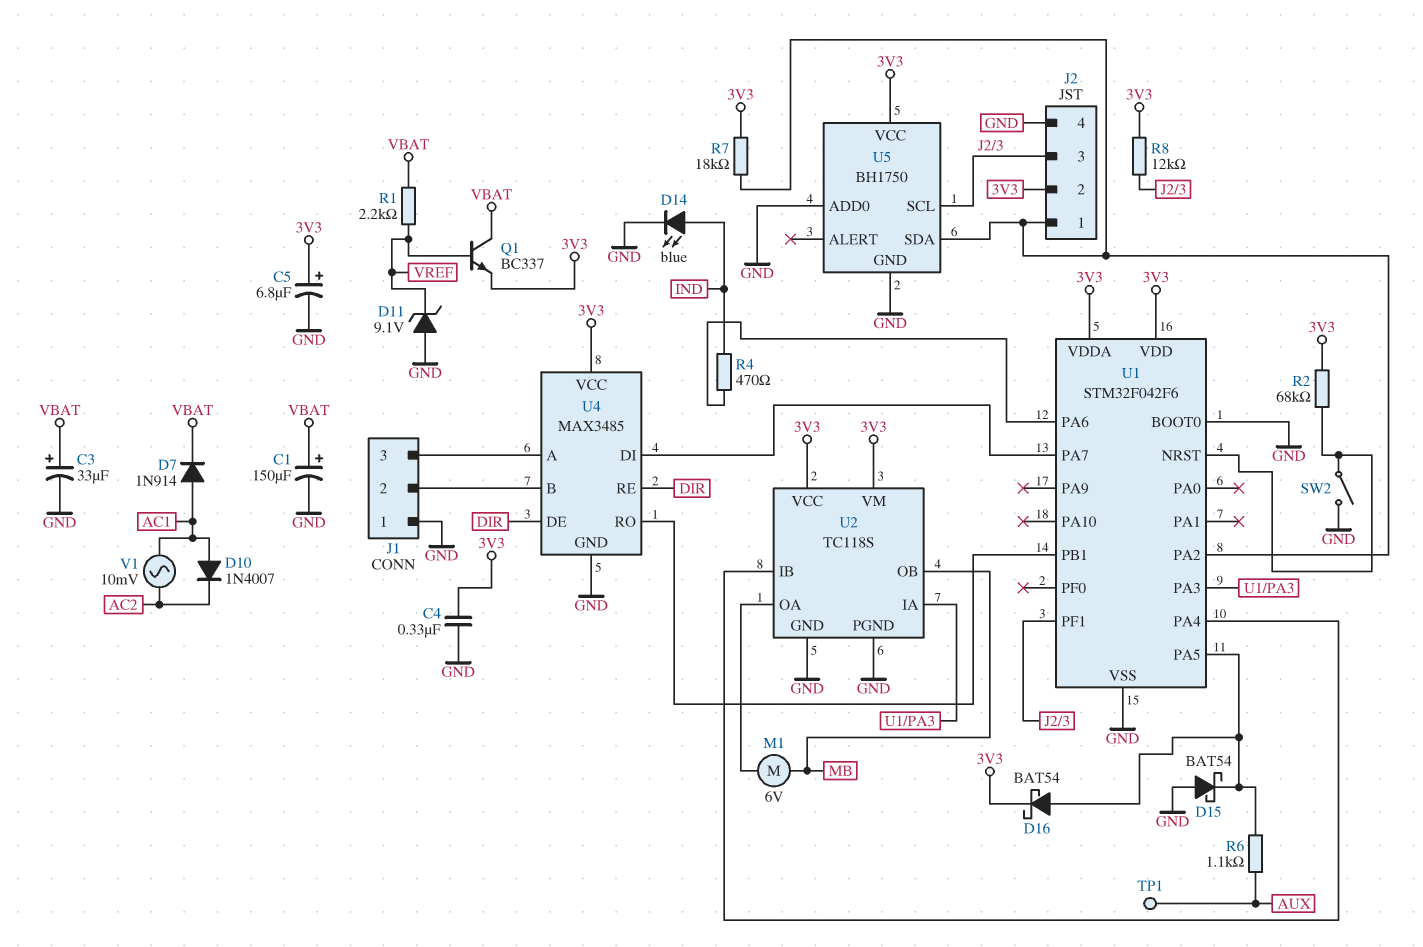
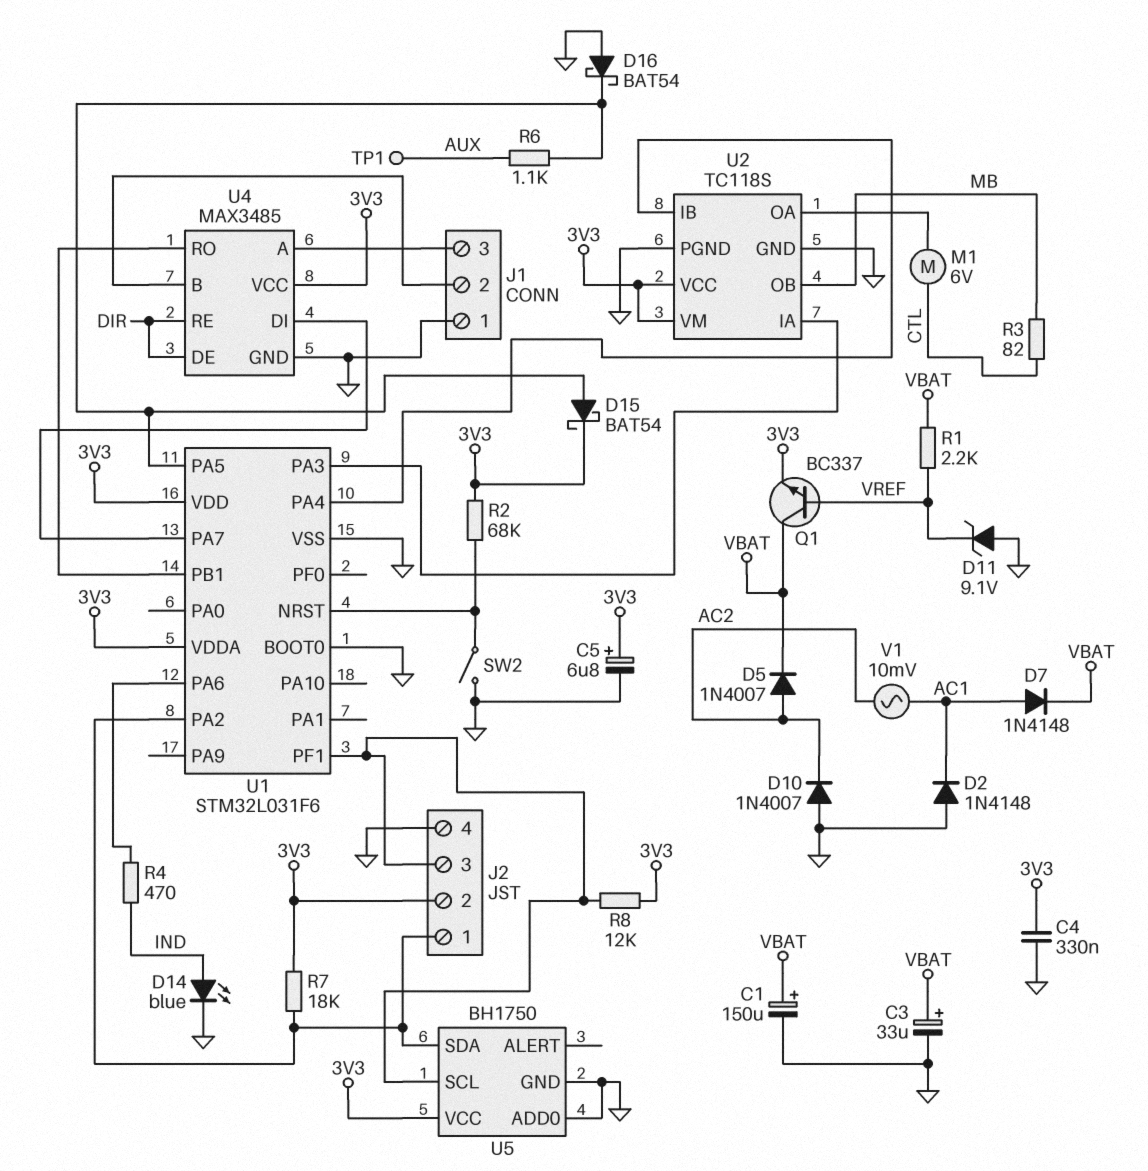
D2: none -> diode 1N4148 (A GND, K AC1)
D5: none -> diode 1N4007 (A AC2, K VBAT)
D7: diode 1N914 (A AC1, K VBAT) -> diode 1N4148 (A AC1, K VBAT)
D10: diode 1N4007 (A AC1, K AC2) -> diode 1N4007 (A GND, K AC2)
D15: schottky BAT54 (A GND, K U1/PA5) -> schottky BAT54 (A U1/PA5, K 3V3)
D16: schottky BAT54 (A U1/PA5, K 3V3) -> schottky BAT54 (A GND, K U1/PA5)
M1: motor 6V (MB, U2/OA) -> motor 6V (CTL, U2/OA)
R3: none -> 82 (CTL, MB)
U1: STM32F042F6 -> STM32L031F6

